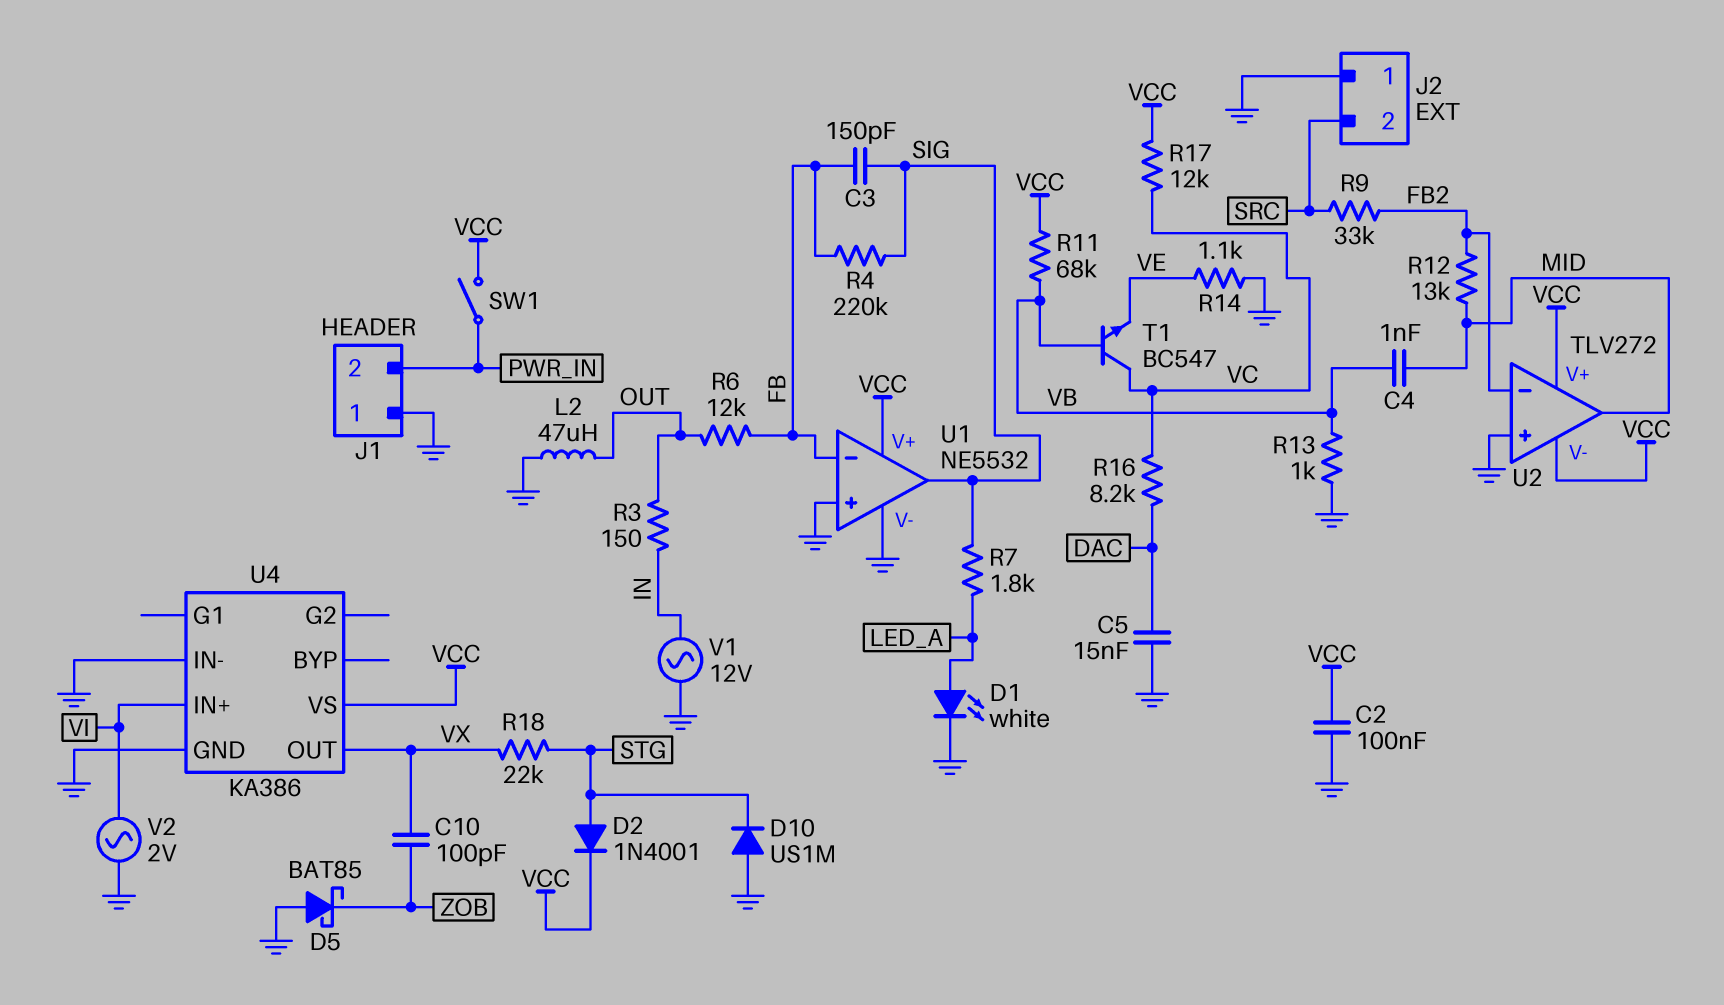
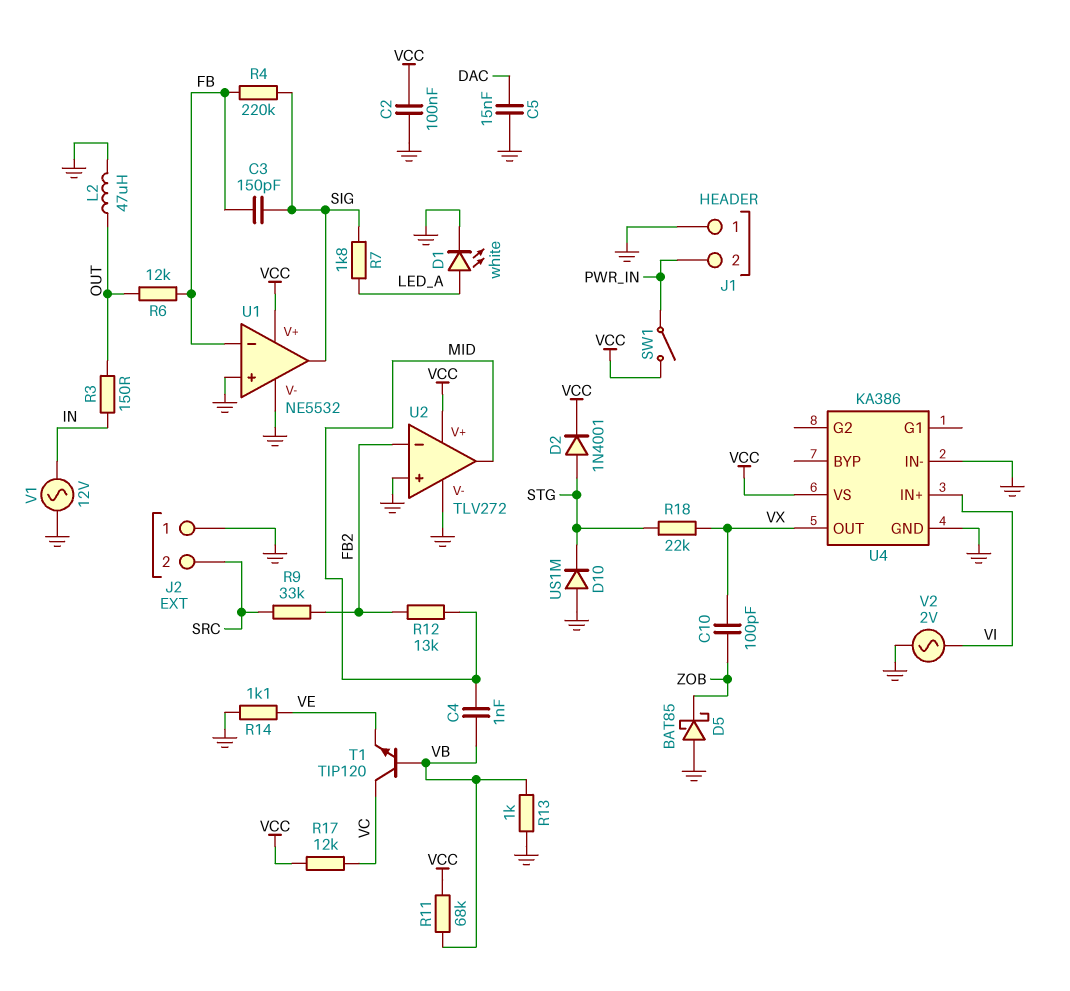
R16: 8.2k (DAC, VC) -> none
T1: NPN BC547 (B VB, C VC, E VE) -> NPN TIP120 (B VB, C VC, E VE)
U2 pin V-: VCC -> GND

